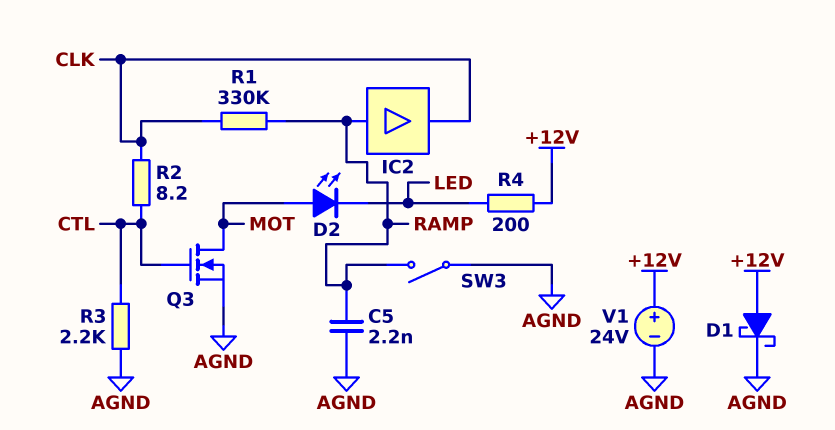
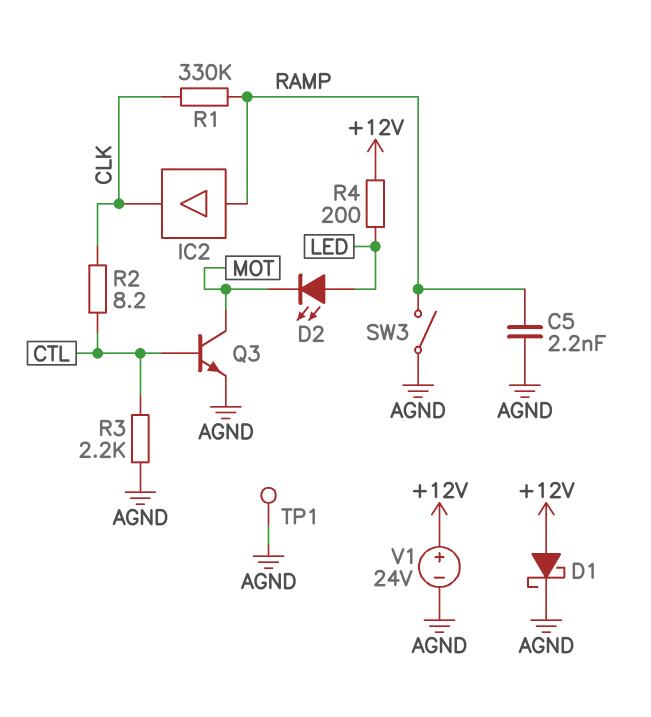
D2: LED (A MOT, K LED) -> LED (A LED, K MOT)
Q3: NMOS (G CTL, D MOT, S AGND) -> NPN (B CTL, C MOT, E AGND)
TP1: none -> test point (AGND)

